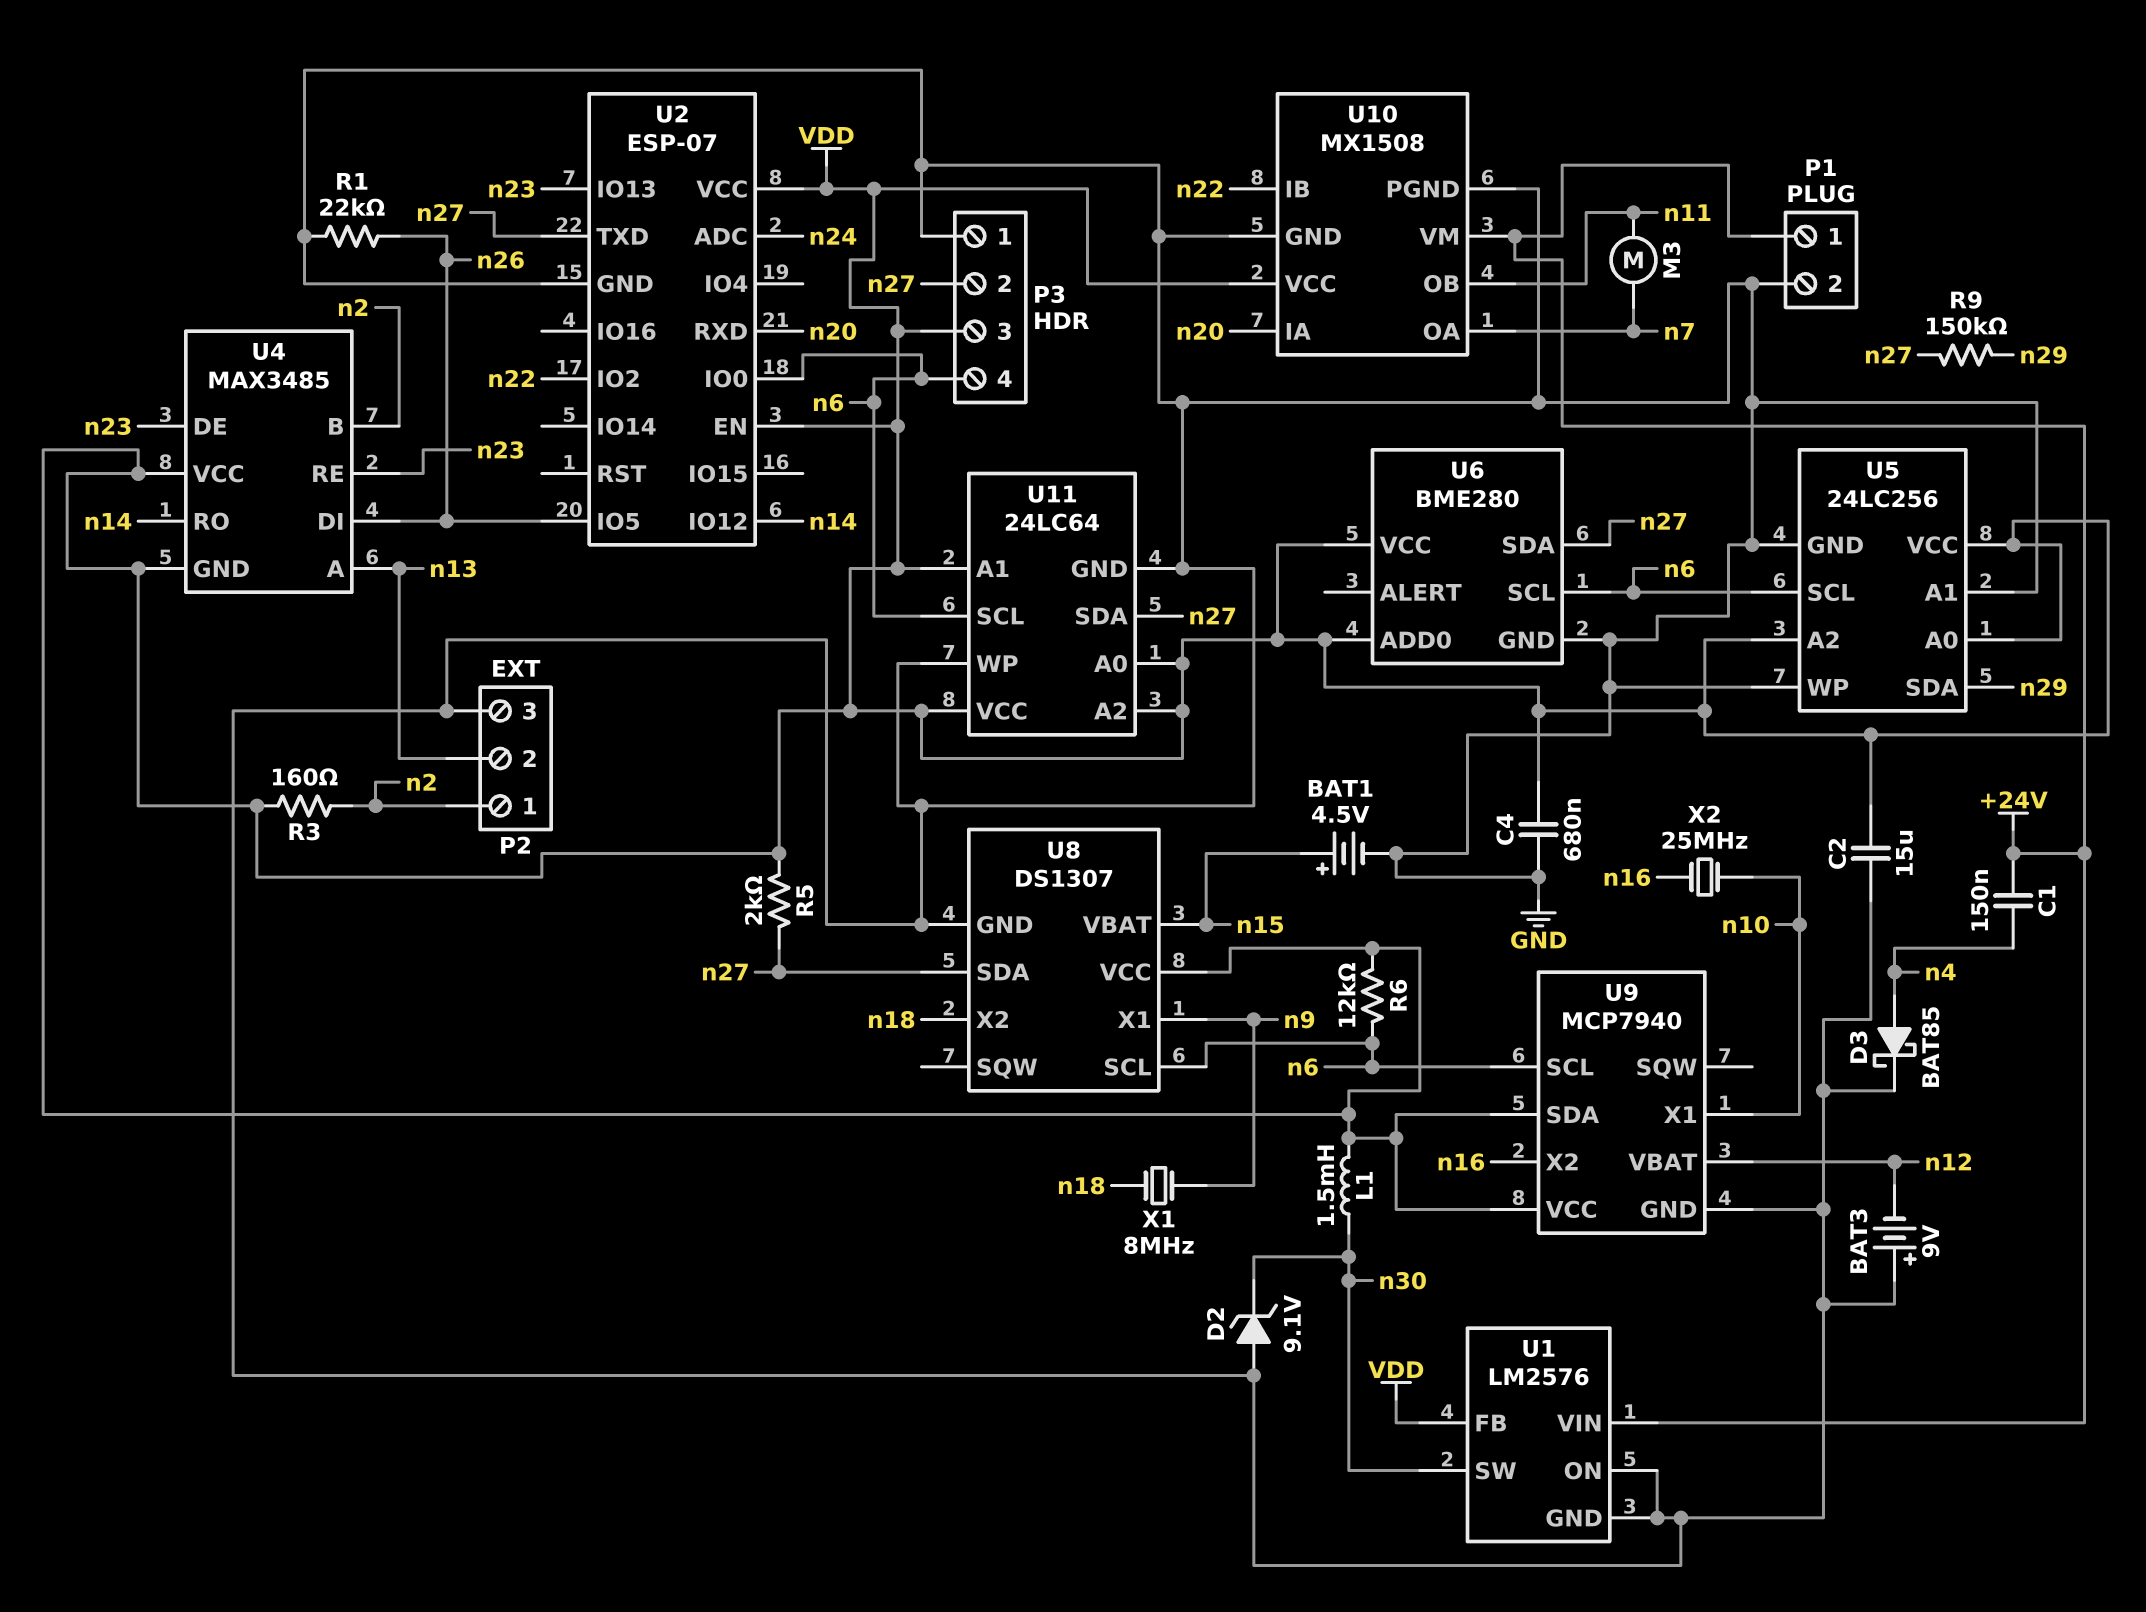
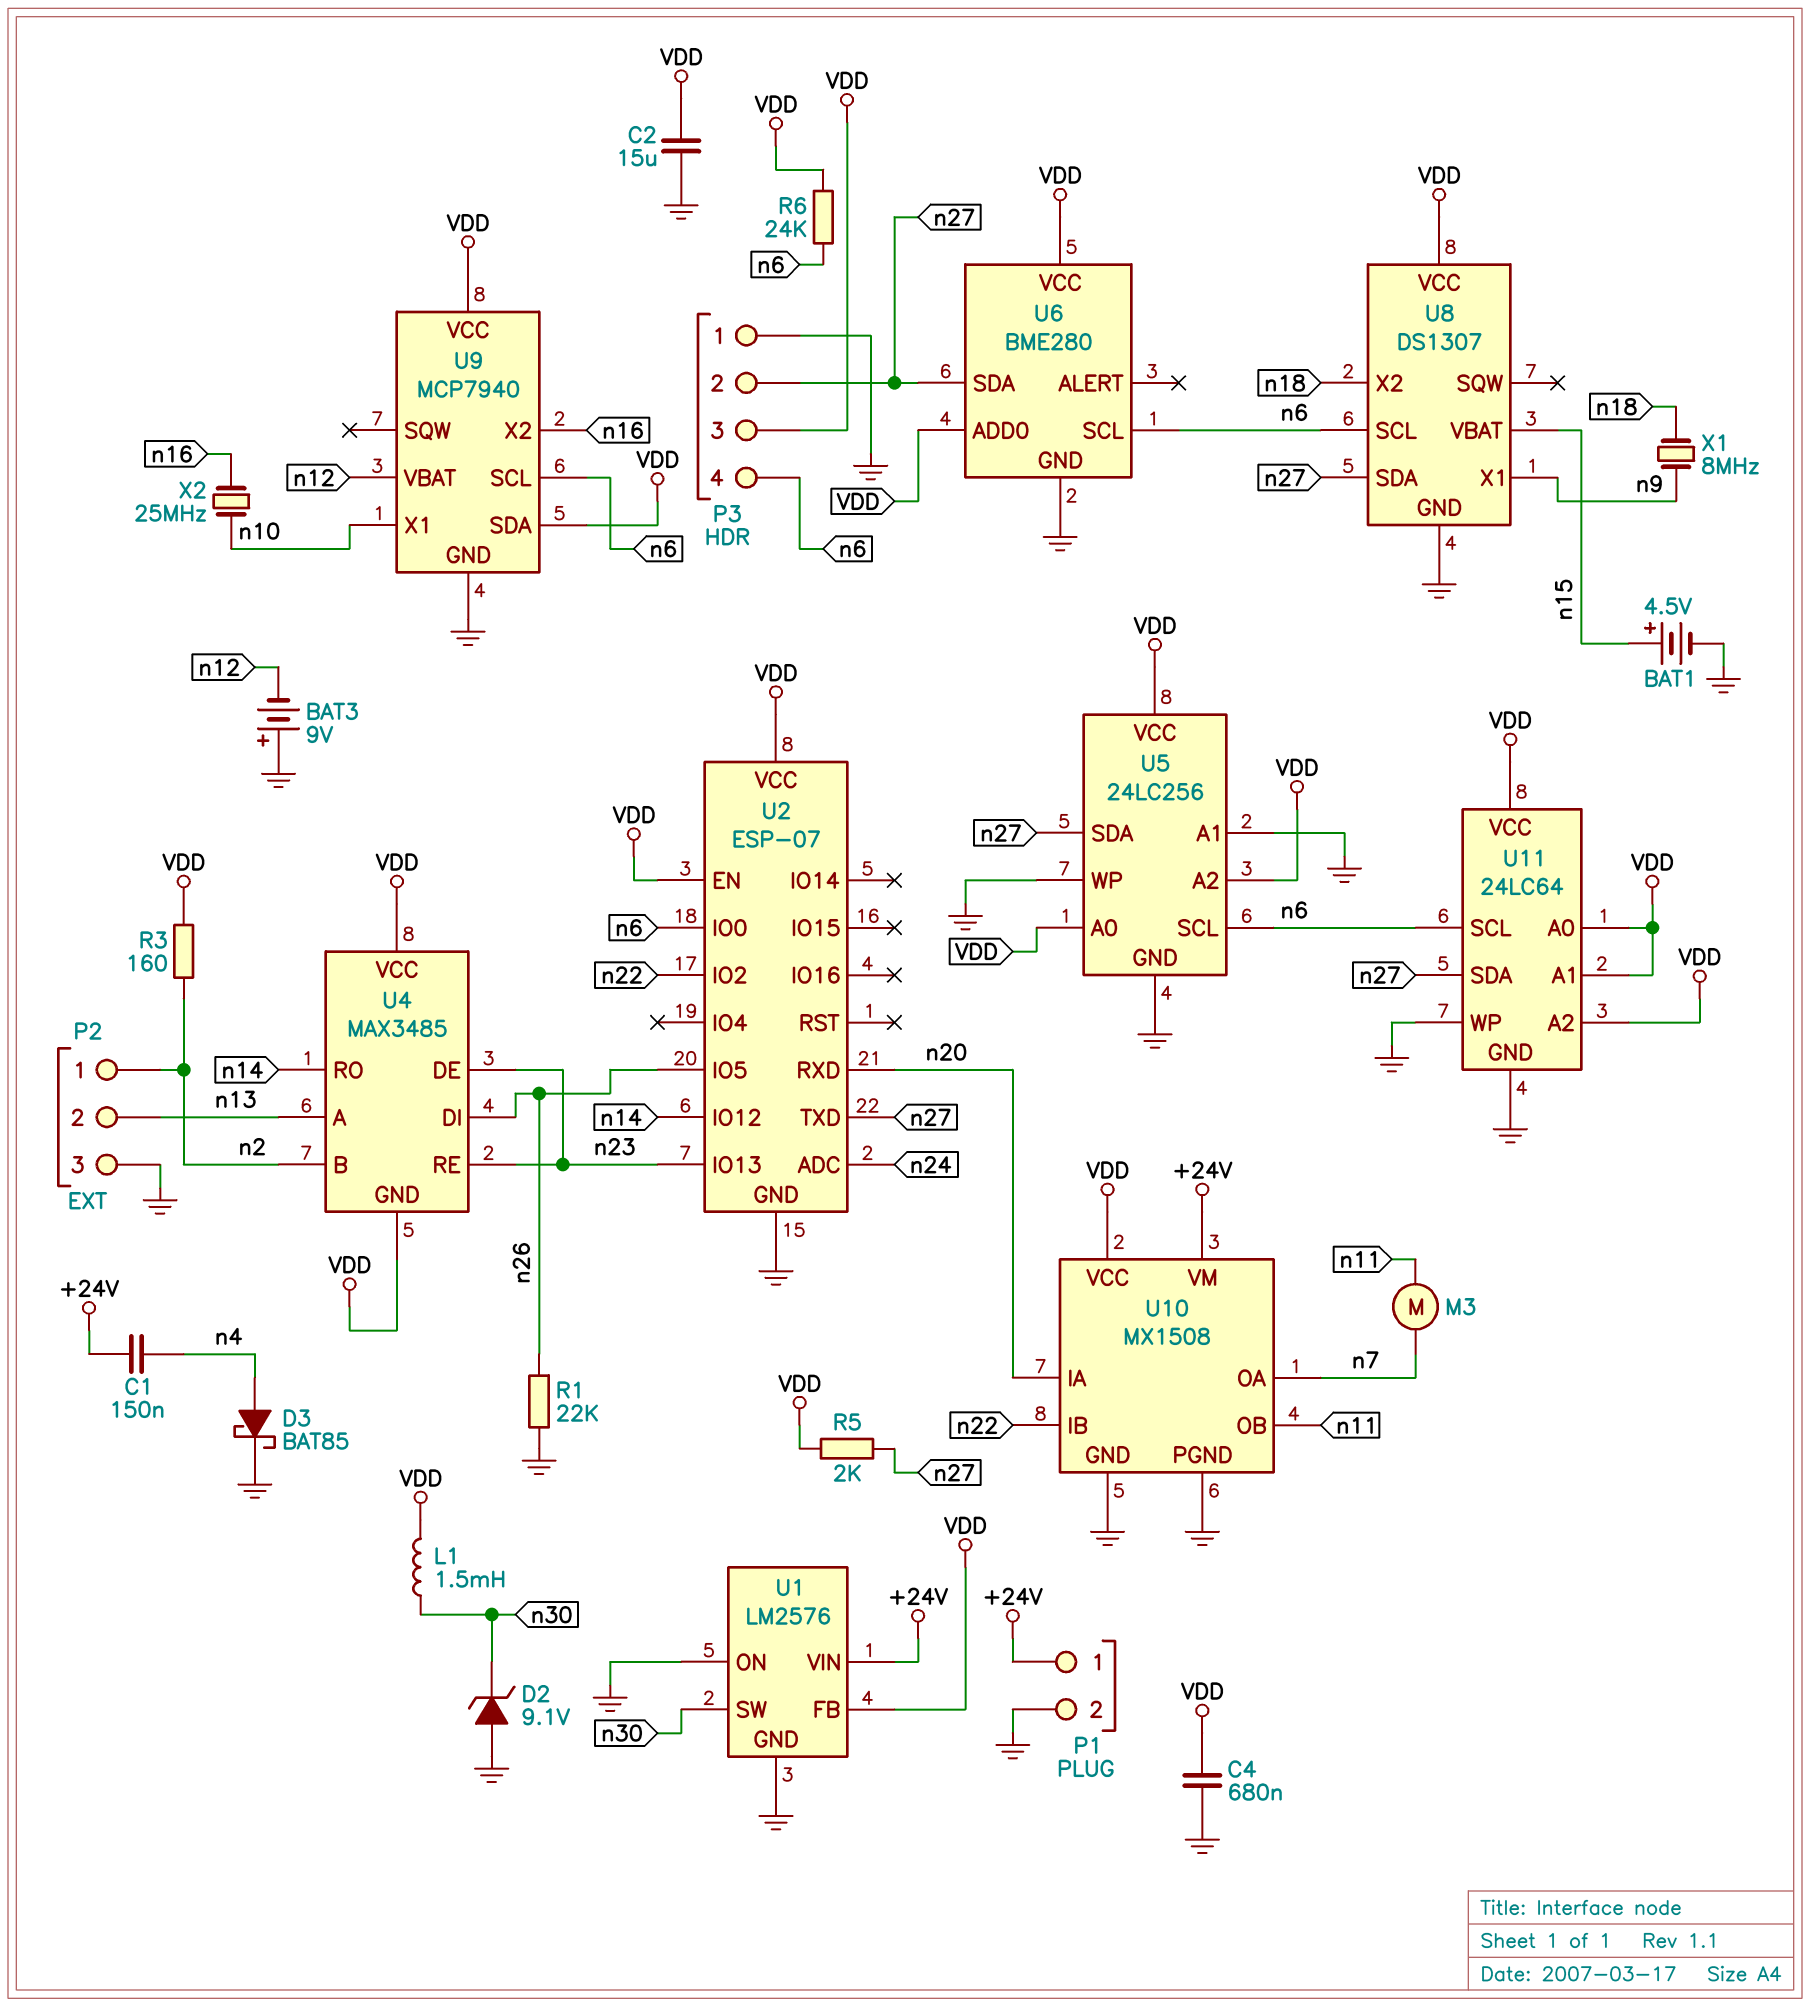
R6: 12k (VDD, n6) -> 24k (VDD, n6)
R9: 150k (n27, n29) -> none
U5 pin SDA: n29 -> n27

